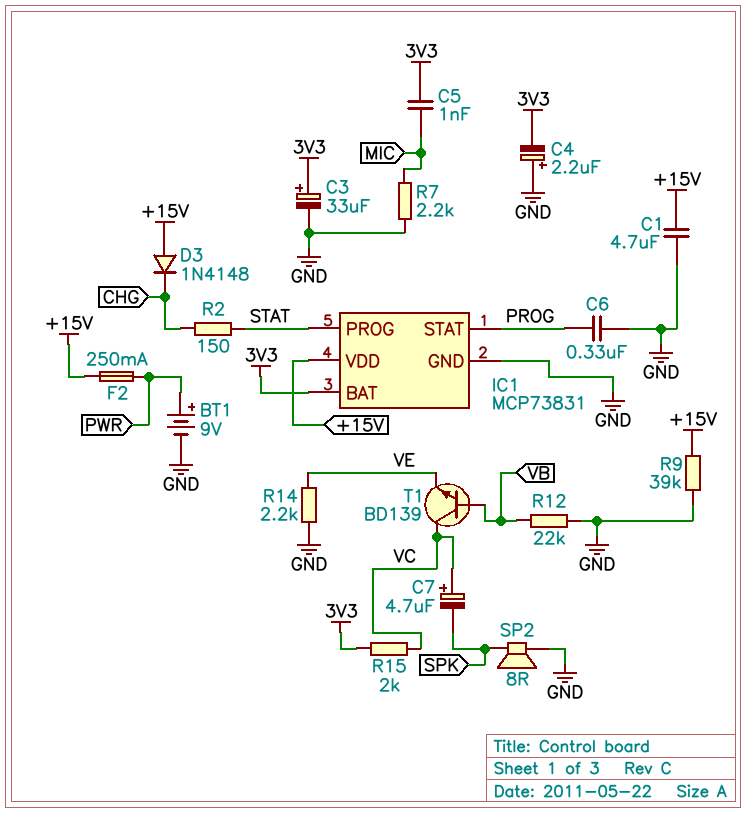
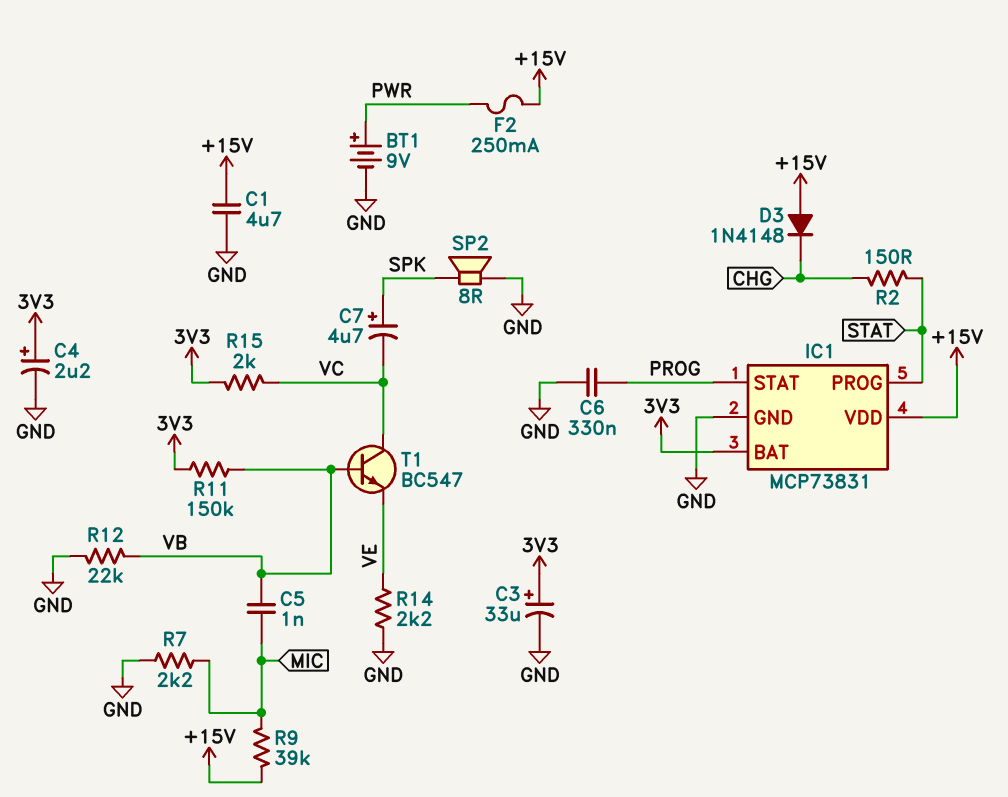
C4: 2.2uF (plus GND, minus 3V3) -> 2.2uF (plus 3V3, minus GND)
C5: 1nF (3V3, MIC) -> 1nF (MIC, VB)
C7: 4.7uF (plus VC, minus SPK) -> 4.7uF (plus SPK, minus VC)
R9: 39k (+15V, GND) -> 39k (+15V, MIC)
R11: none -> 150k (3V3, VB)
T1: NPN BD139 (B VB, C VC, E VE) -> NPN BC547 (B VB, C VC, E VE)

